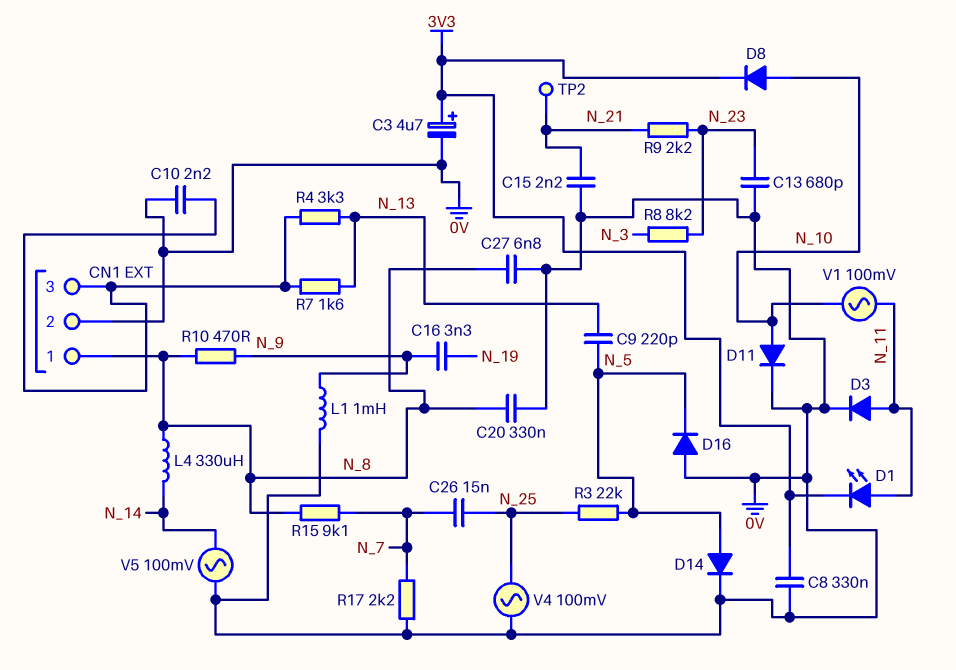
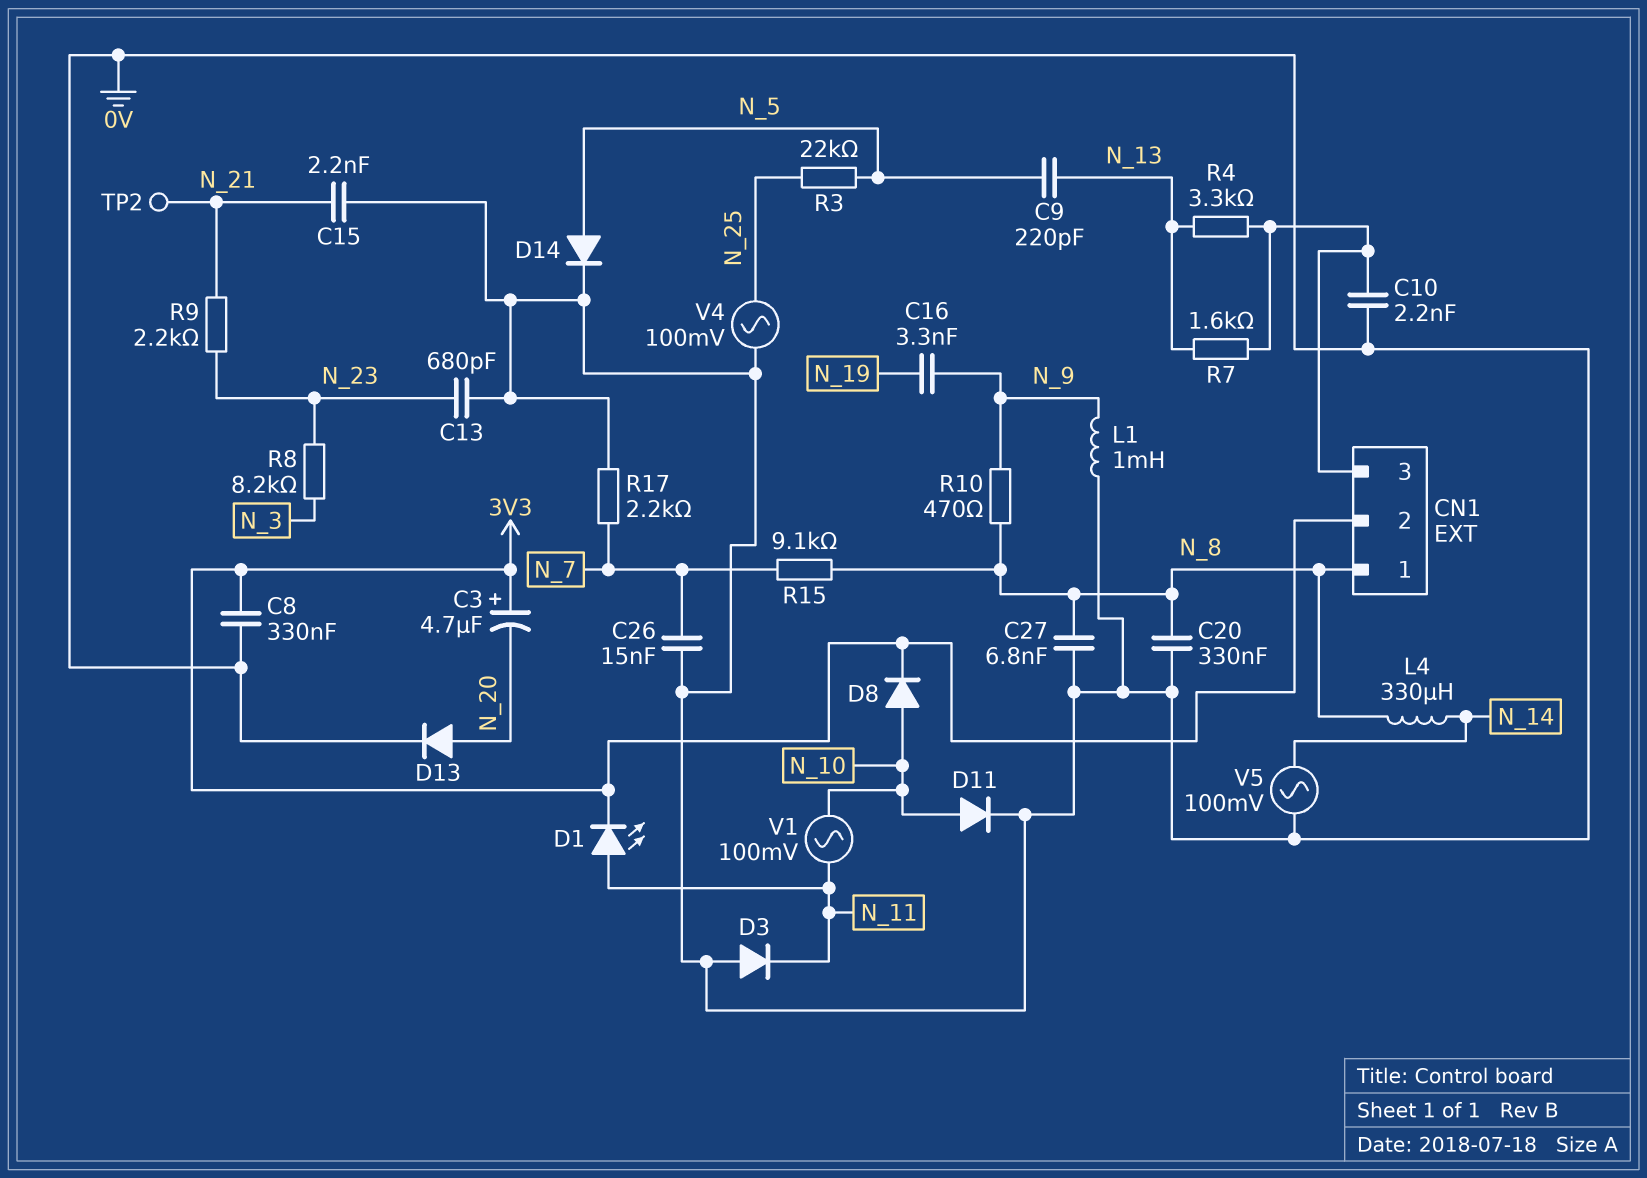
C3: 4.7uF (plus 3V3, minus 0V) -> 4.7uF (plus 3V3, minus N_20)
C26: 15nF (N_7, N_25) -> 15nF (0V, N_7)
CN1 pin 2: 0V -> 3V3
D3: diode (A N_11, K 0V) -> diode (A 0V, K N_11)
D13: none -> diode (A N_20, K 0V)
D16: diode (A 0V, K N_5) -> none

